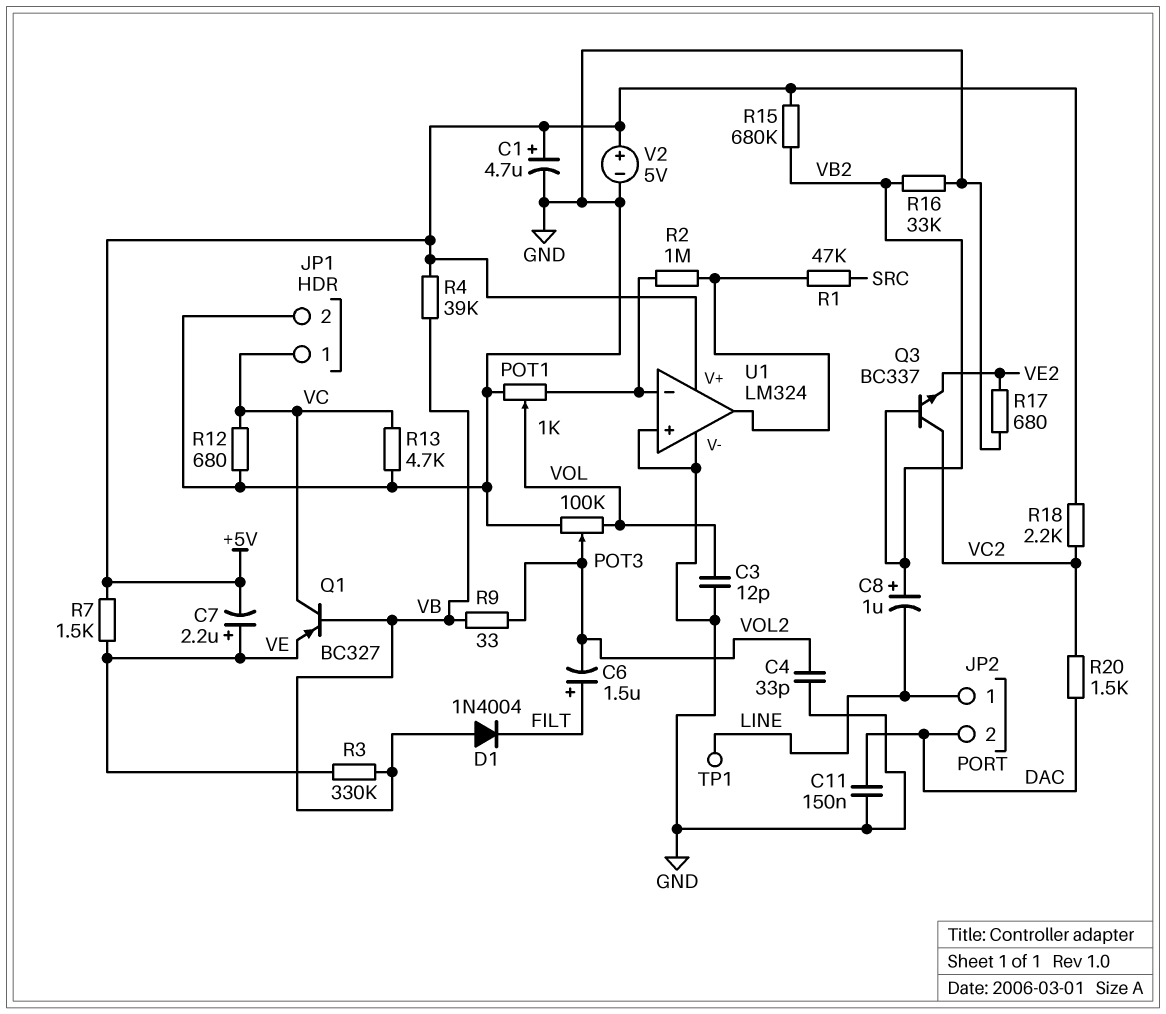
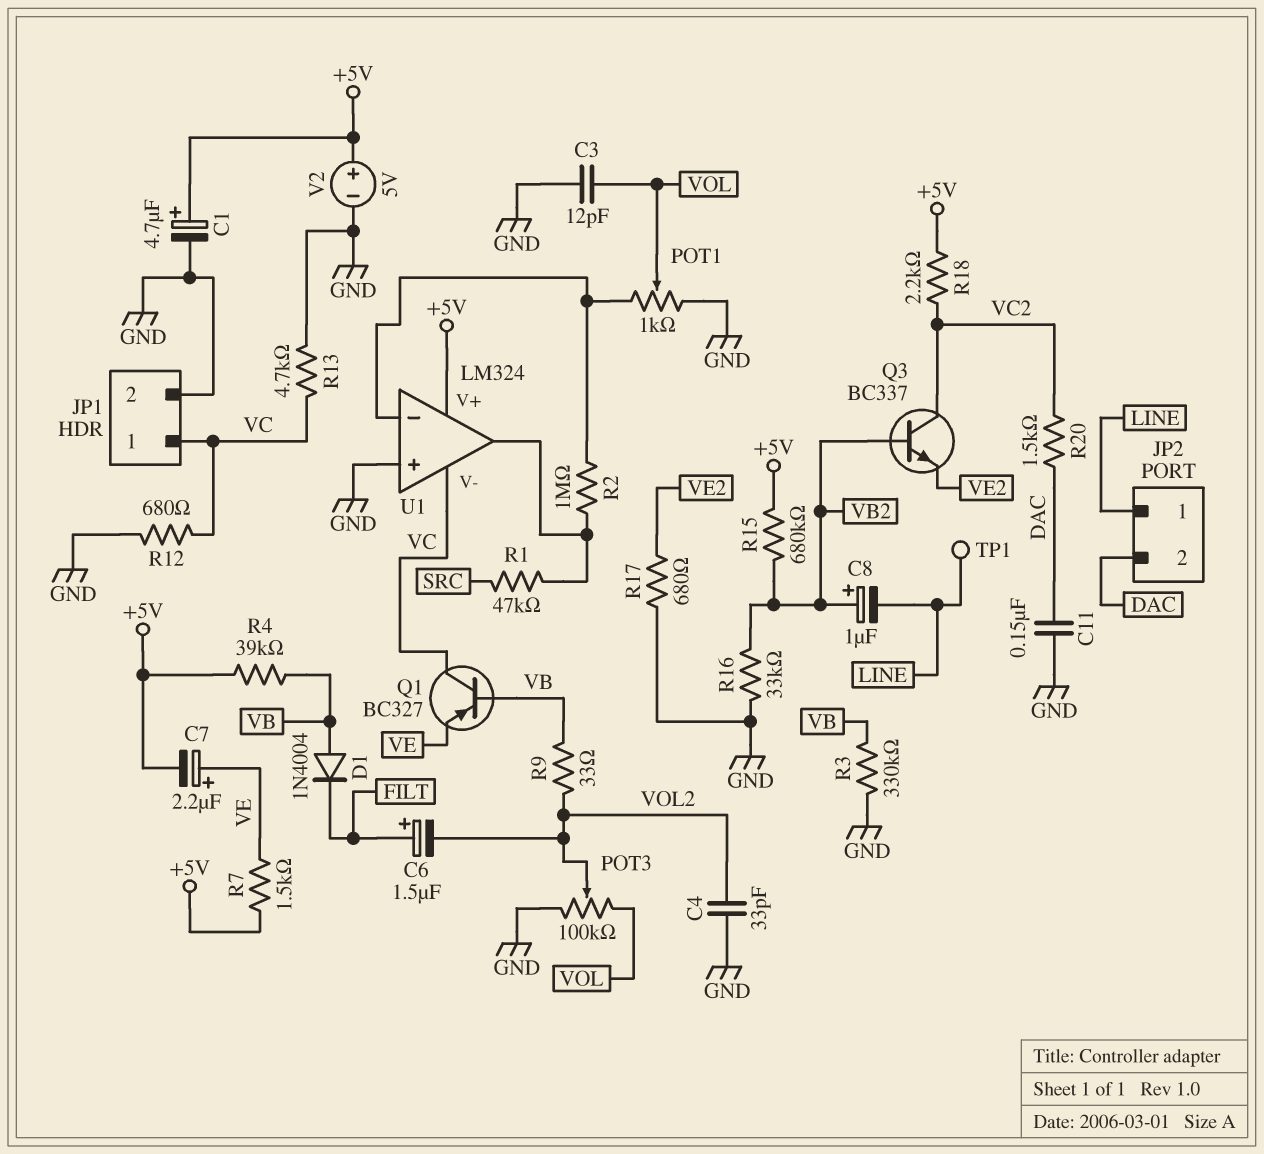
R3: 330k (VB, VE) -> 330k (GND, VB)
U1 pin V-: GND -> VC

